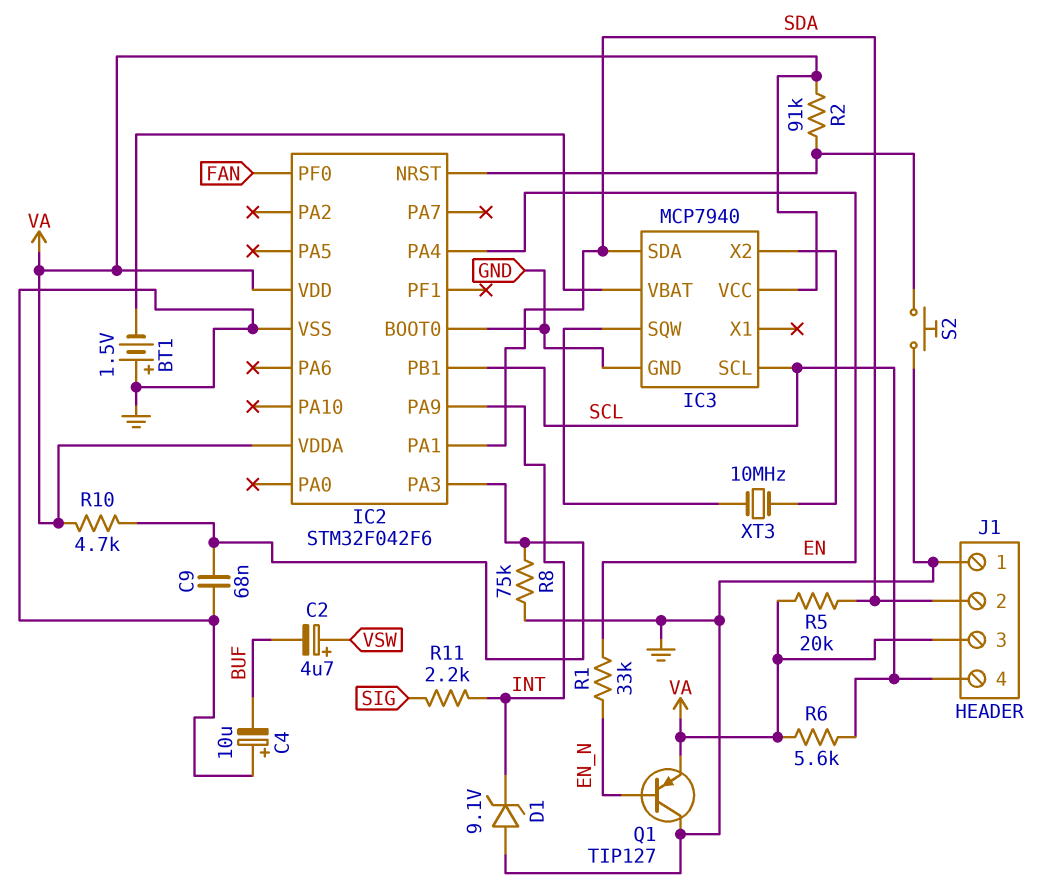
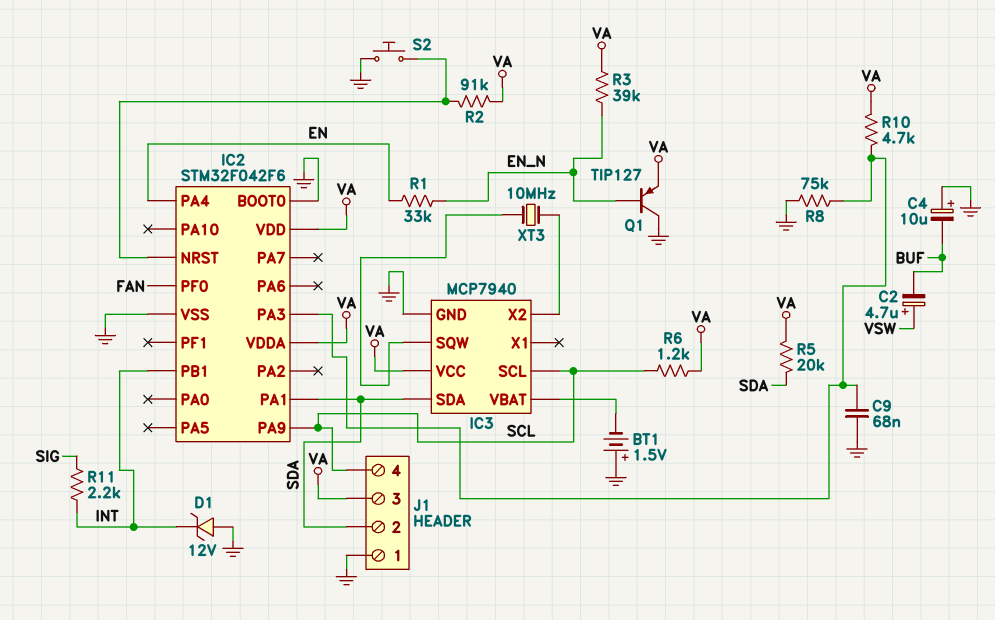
D1: zener 9.1V (A GND, K INT) -> zener 12V (A GND, K INT)
IC2 pin PA9: INT -> SCL
IC2 pin PB1: SCL -> INT
R3: none -> 39k (EN_N, VA)
R6: 5.6k (SCL, VA) -> 1.2k (SCL, VA)

